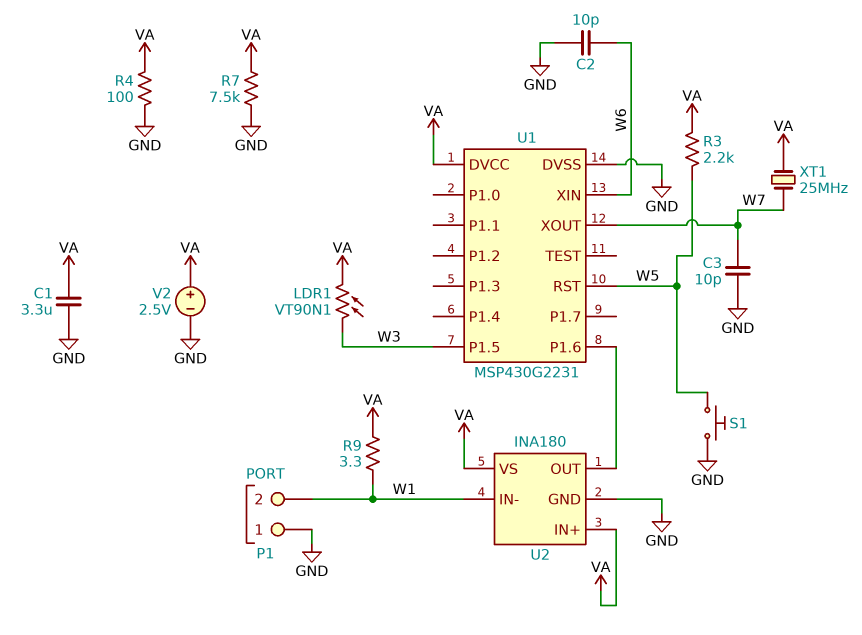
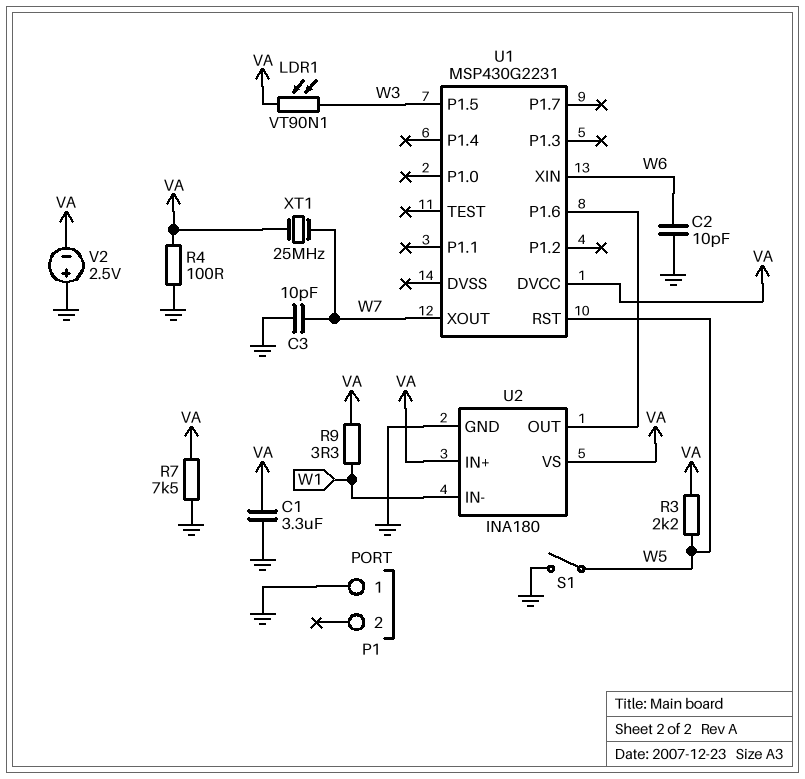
P1 pin 2: W1 -> none
S1: button (GND, W5) -> switch (GND, W5)
U1 pin DVSS: GND -> none
V2: 2.5V (plus VA, minus GND) -> 2.5V (plus GND, minus VA)

